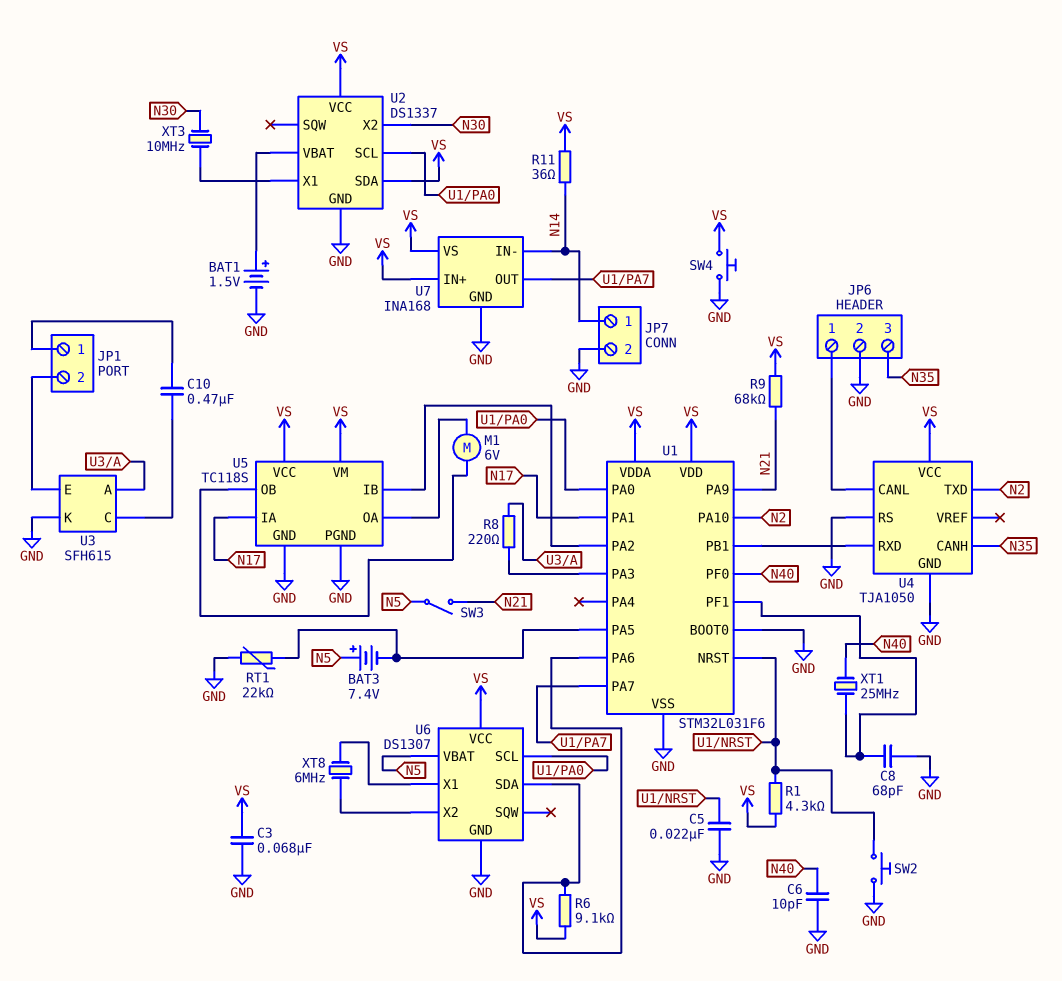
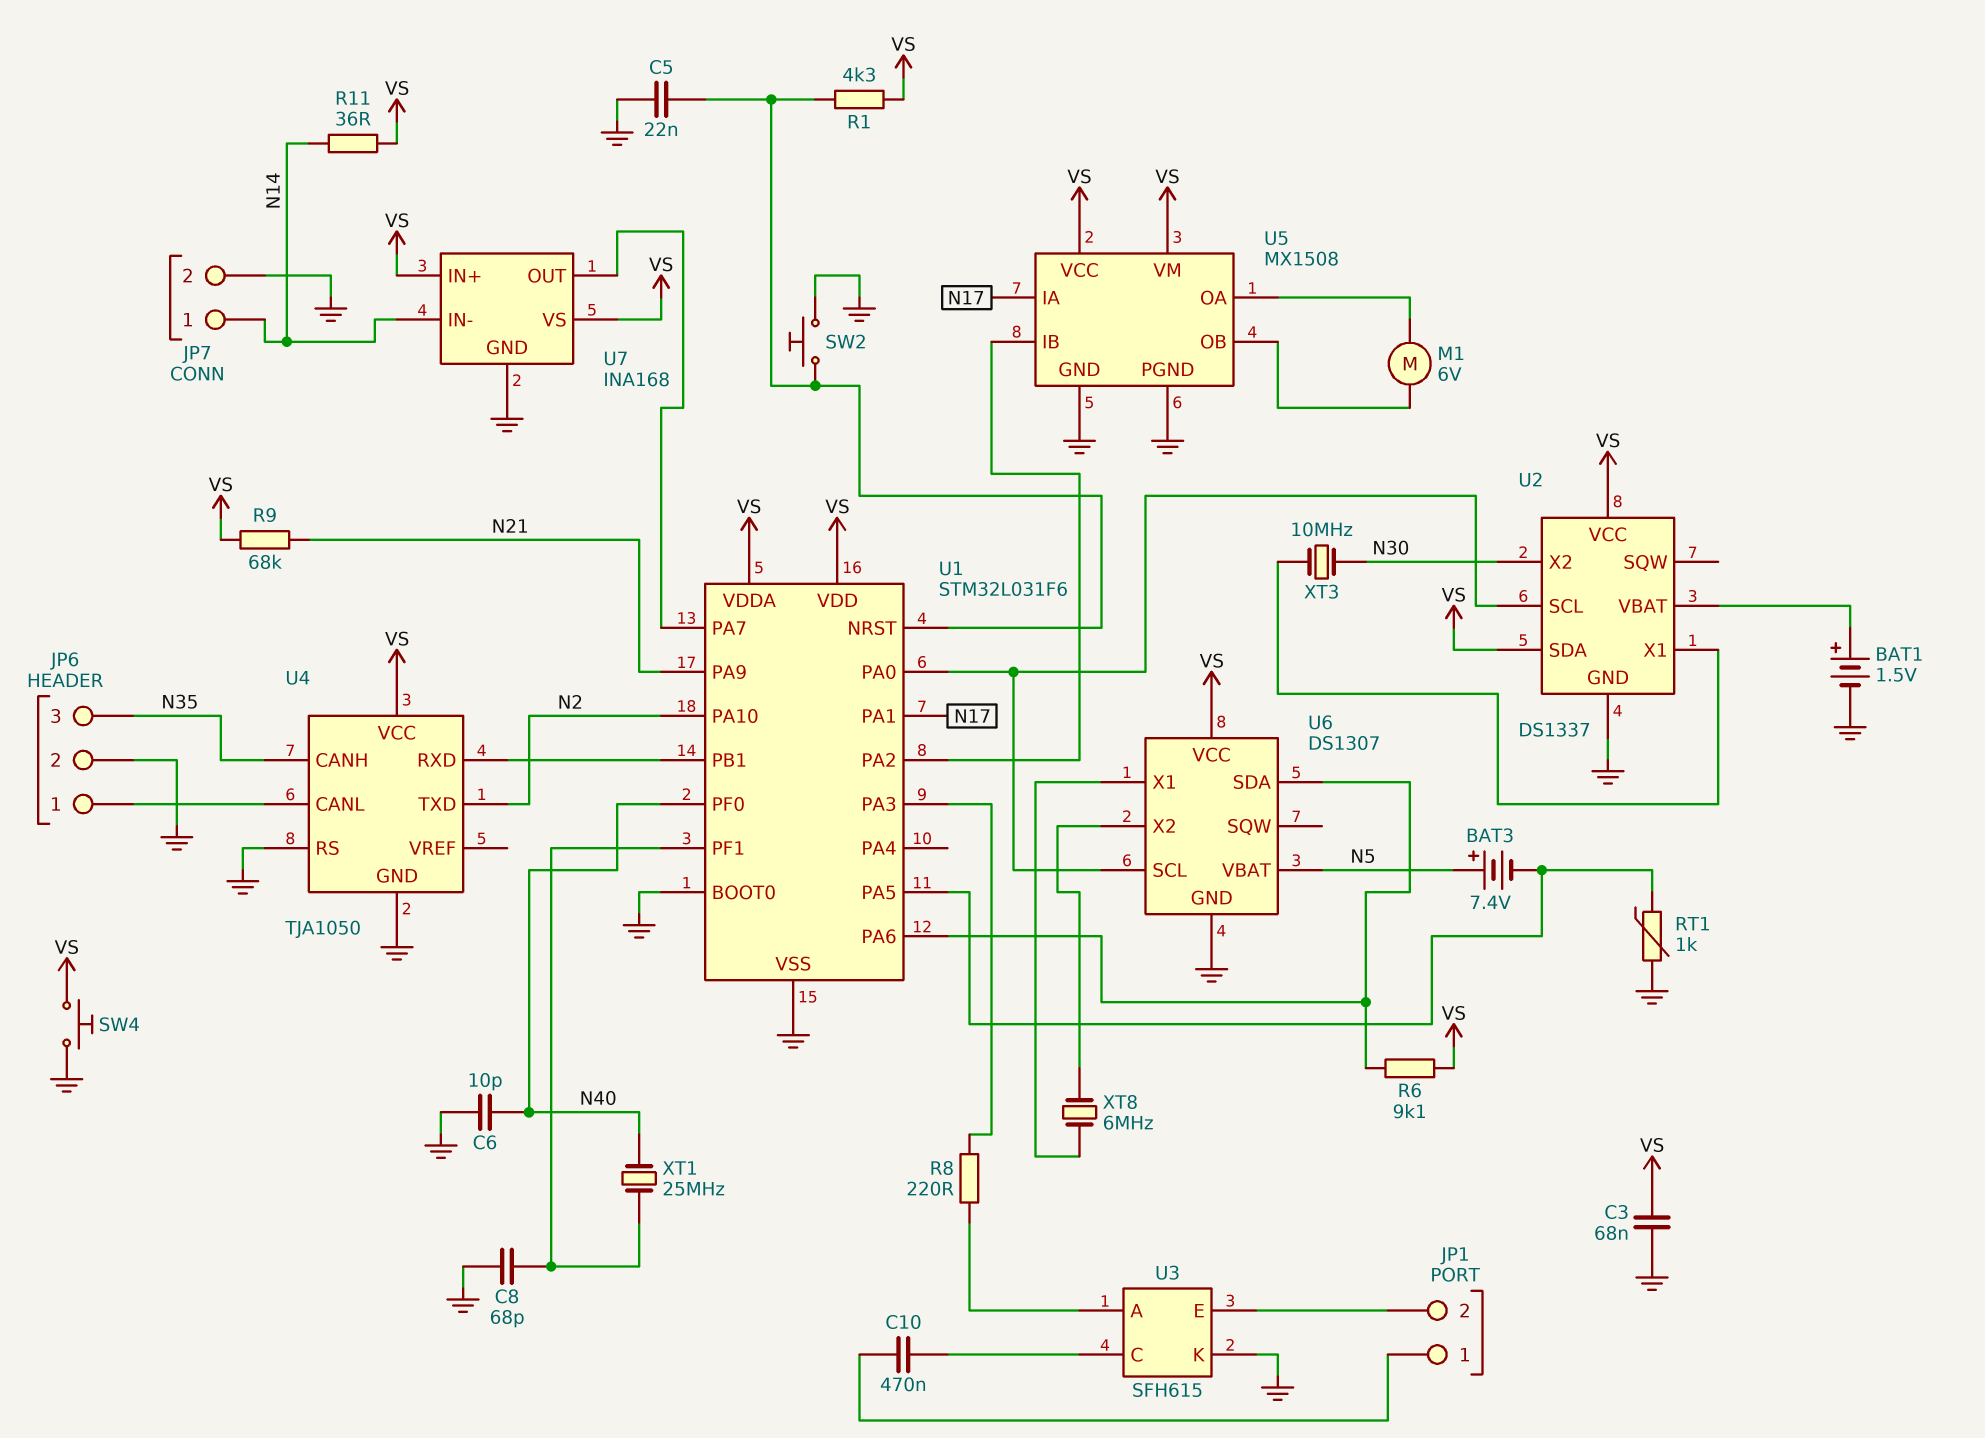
RT1: 22k (GND, U1/PA5) -> 1k (GND, U1/PA5)
SW3: switch (N5, N21) -> none
U5: TC118S -> MX1508

